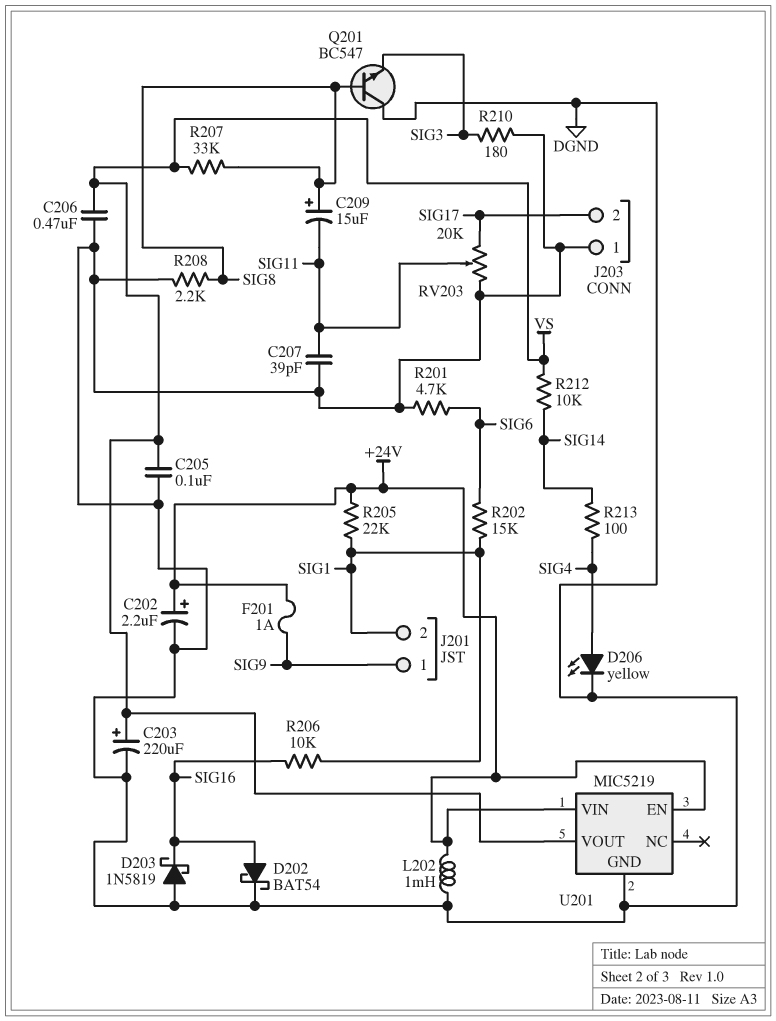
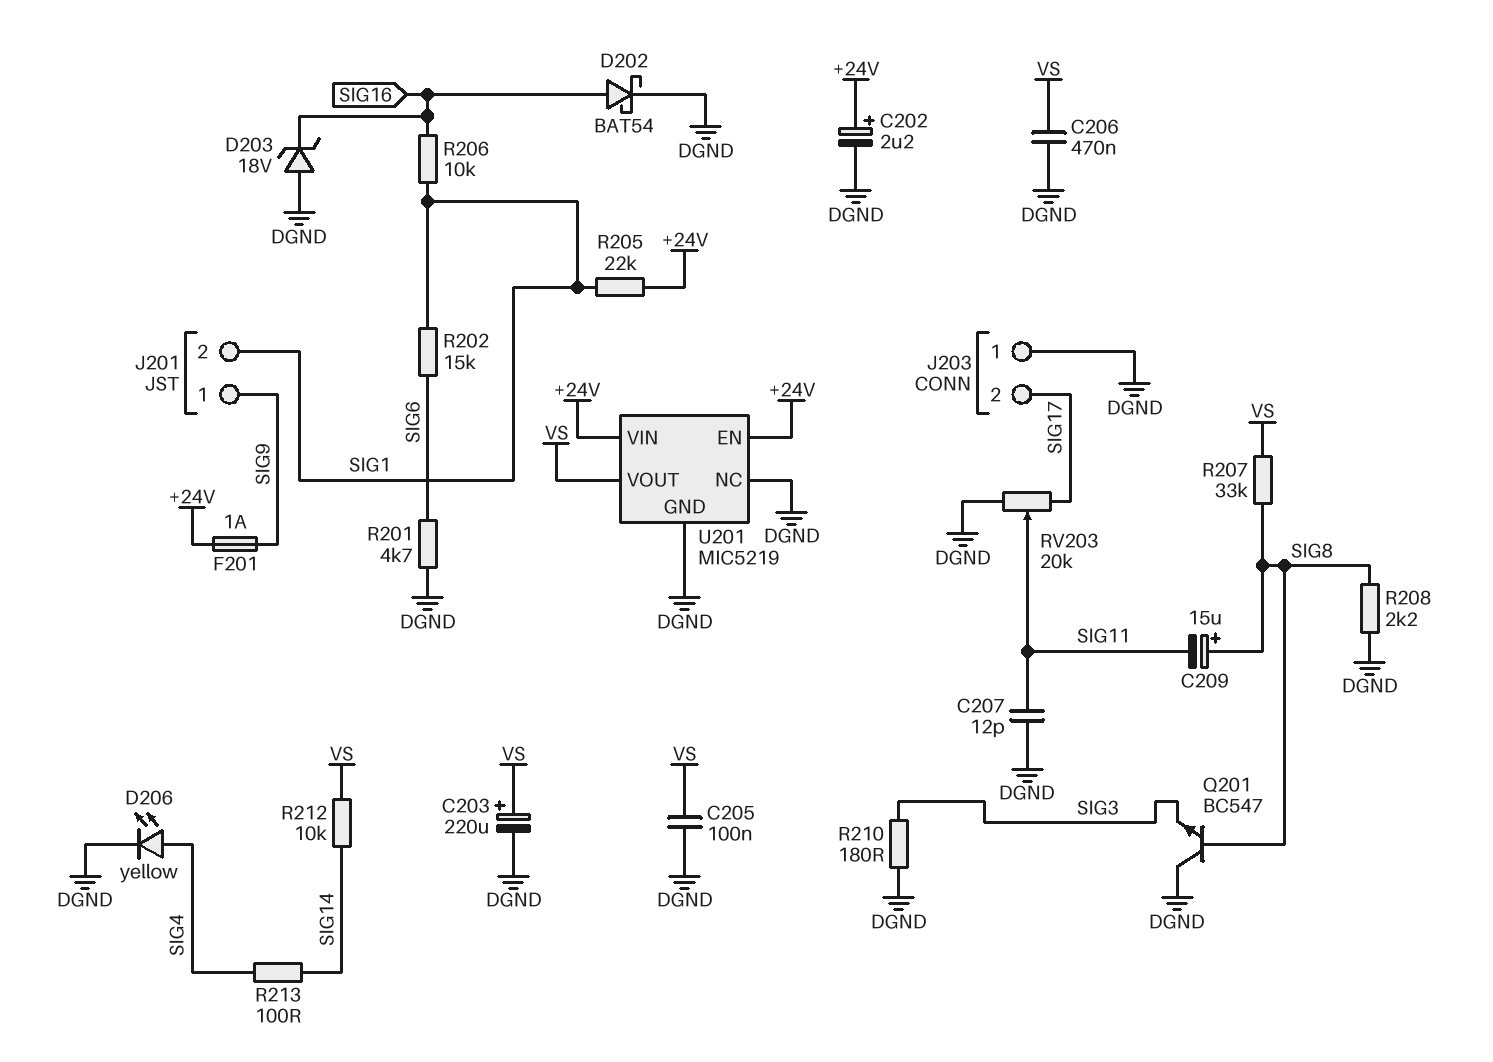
C207: 39pF (DGND, SIG11) -> 12pF (DGND, SIG11)
D203: schottky 1N5819 (A DGND, K SIG16) -> zener 18V (A DGND, K SIG16)
L202: 1mH (+24V, DGND) -> none
U201 pin NC: none -> DGND

